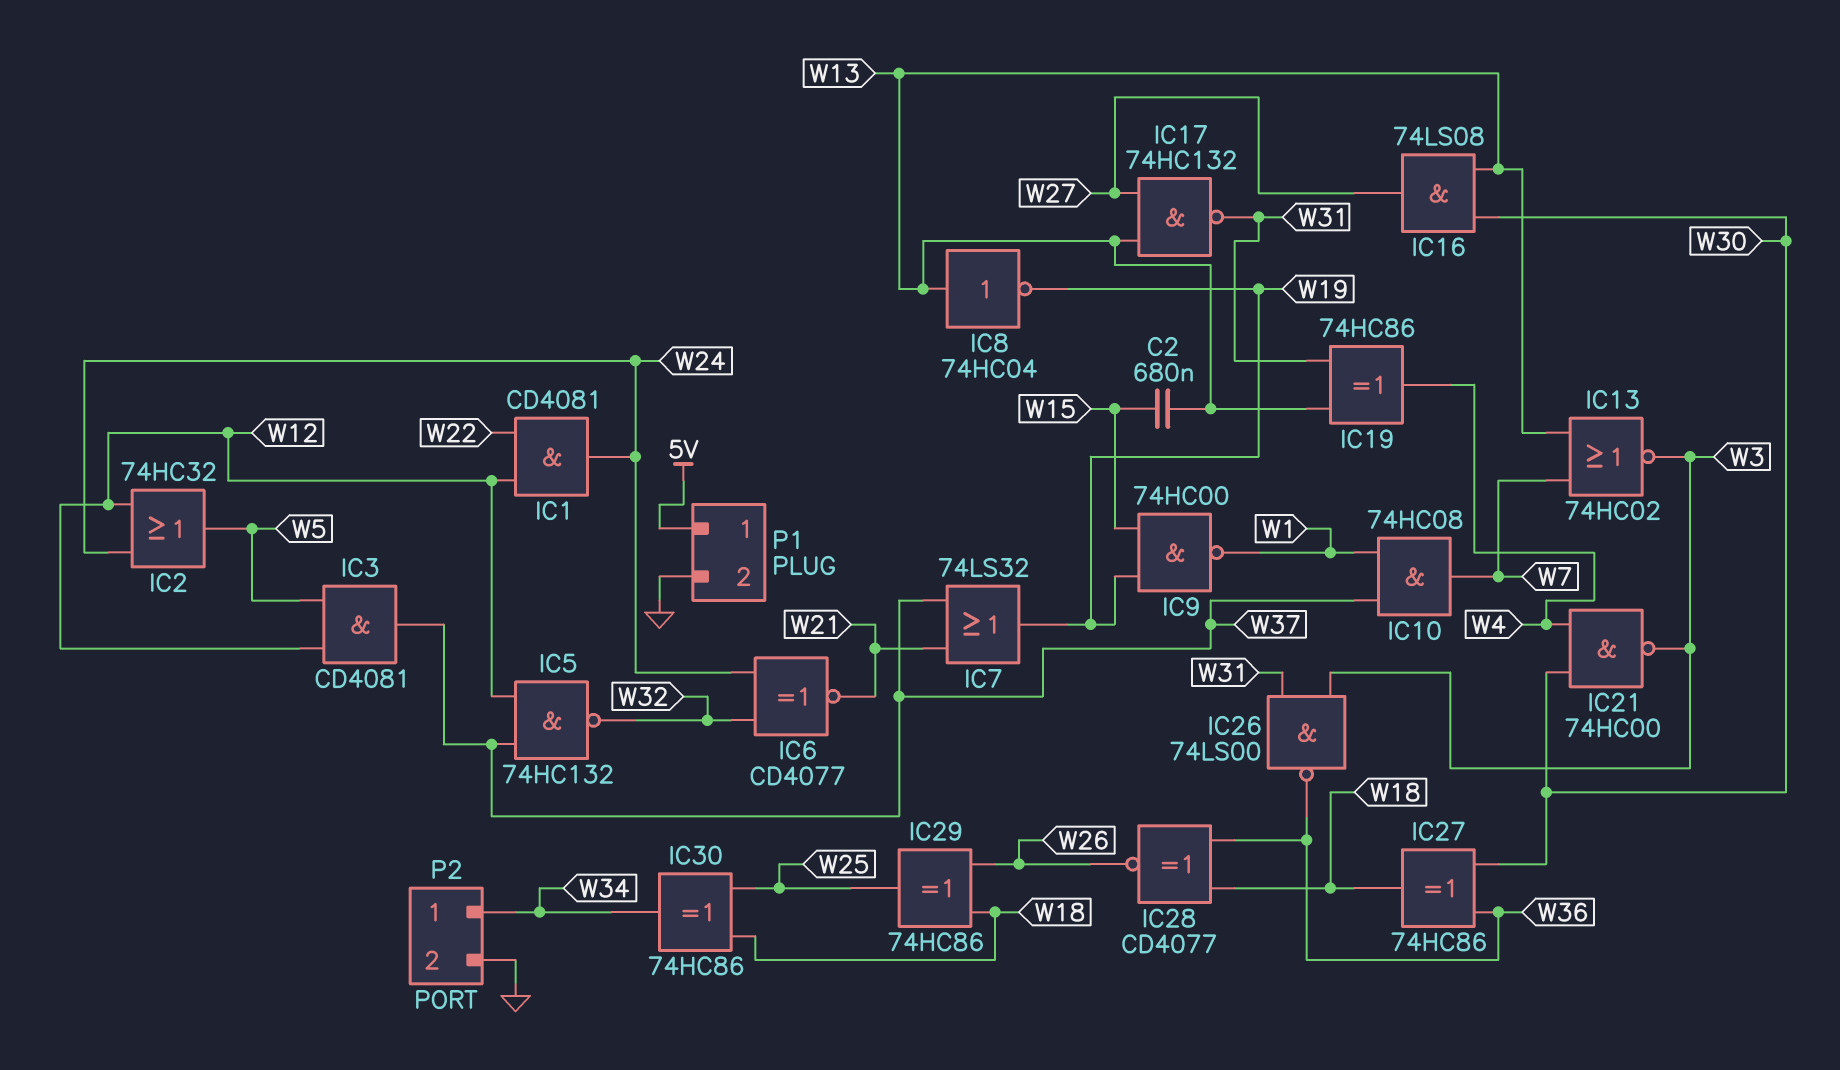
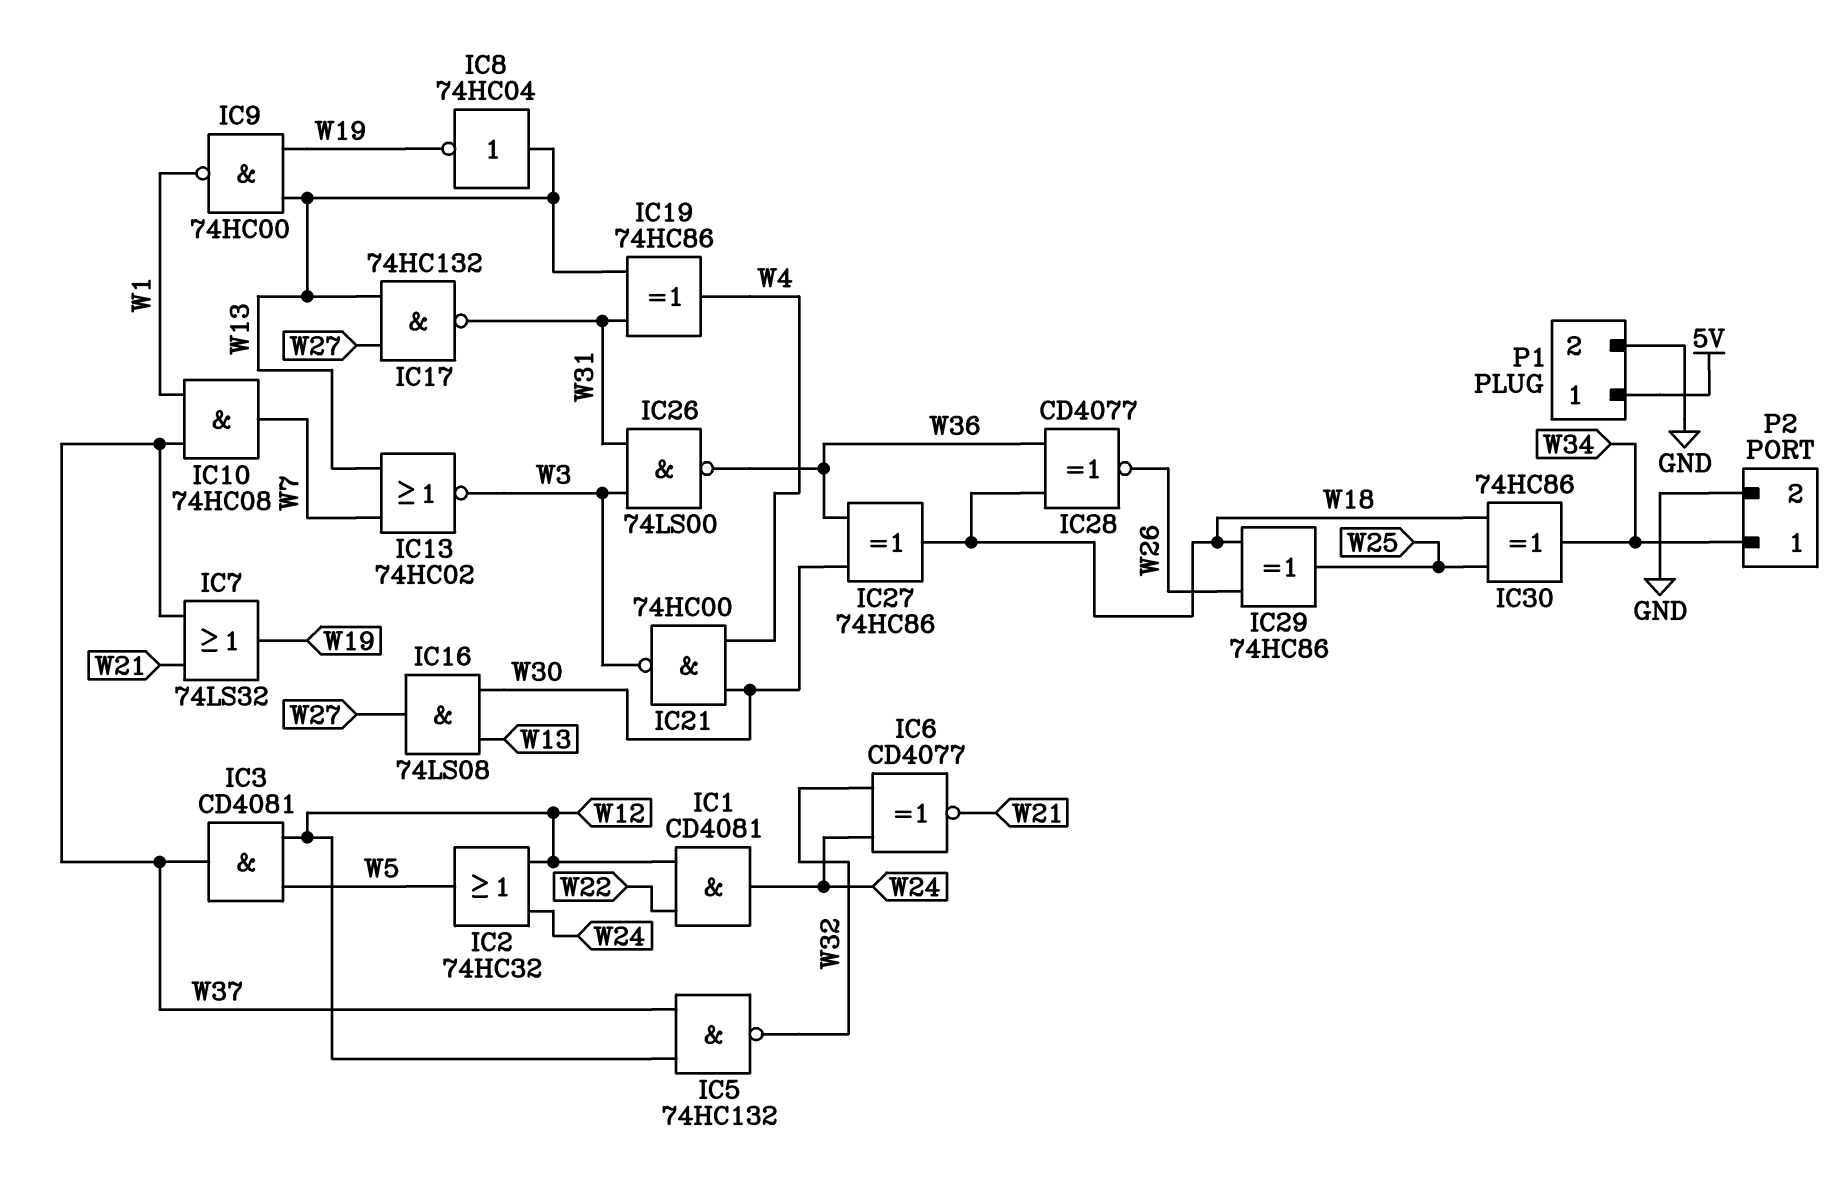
C2: 680nF (W13, W15) -> none
IC9: NAND 74HC00 (in W15, in W19, out W1) -> NAND 74HC00 (in W13, in W19, out W1)

